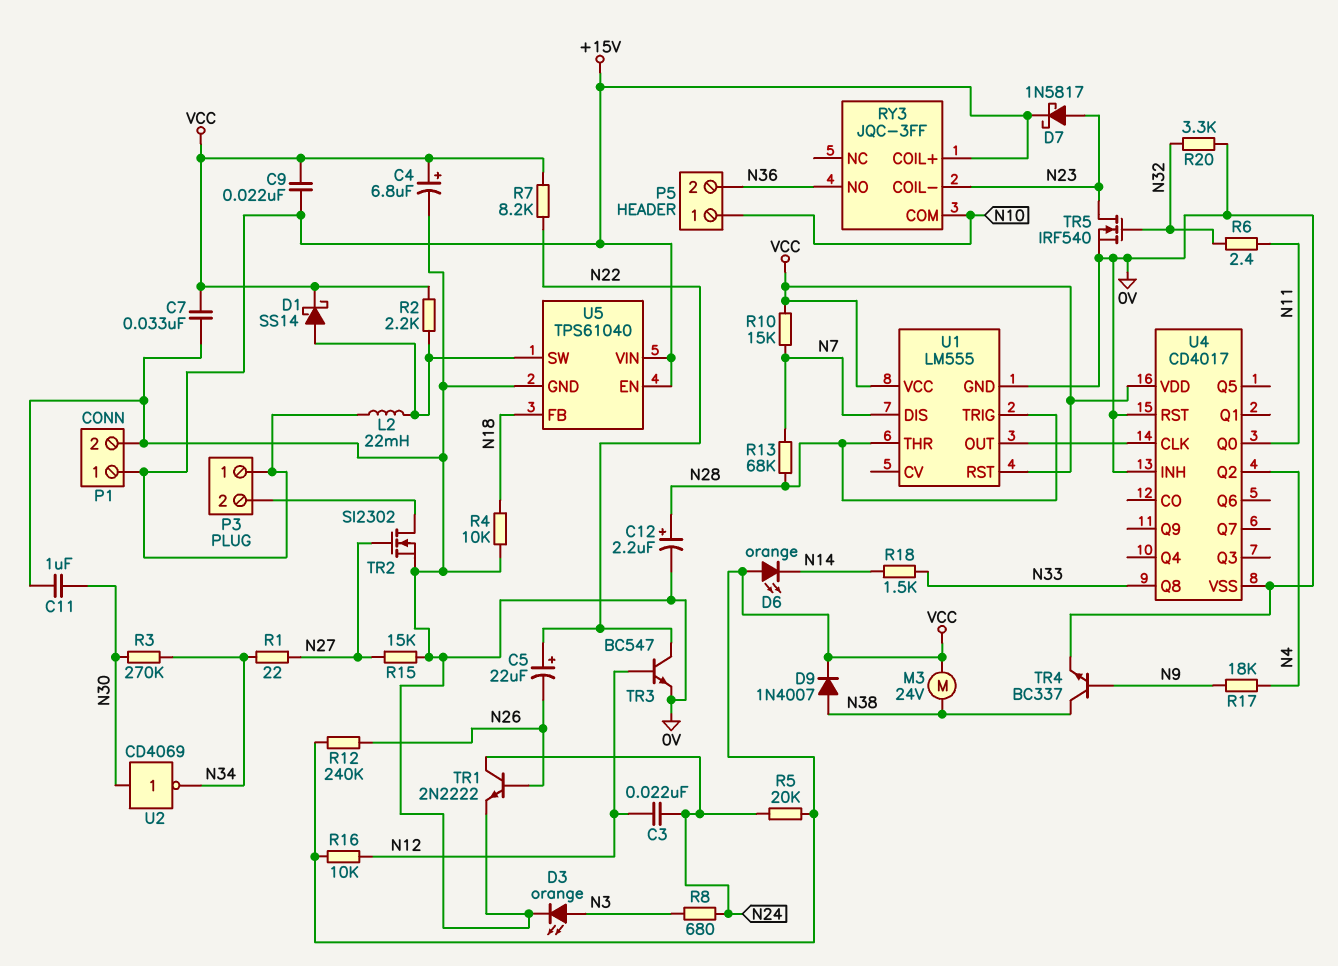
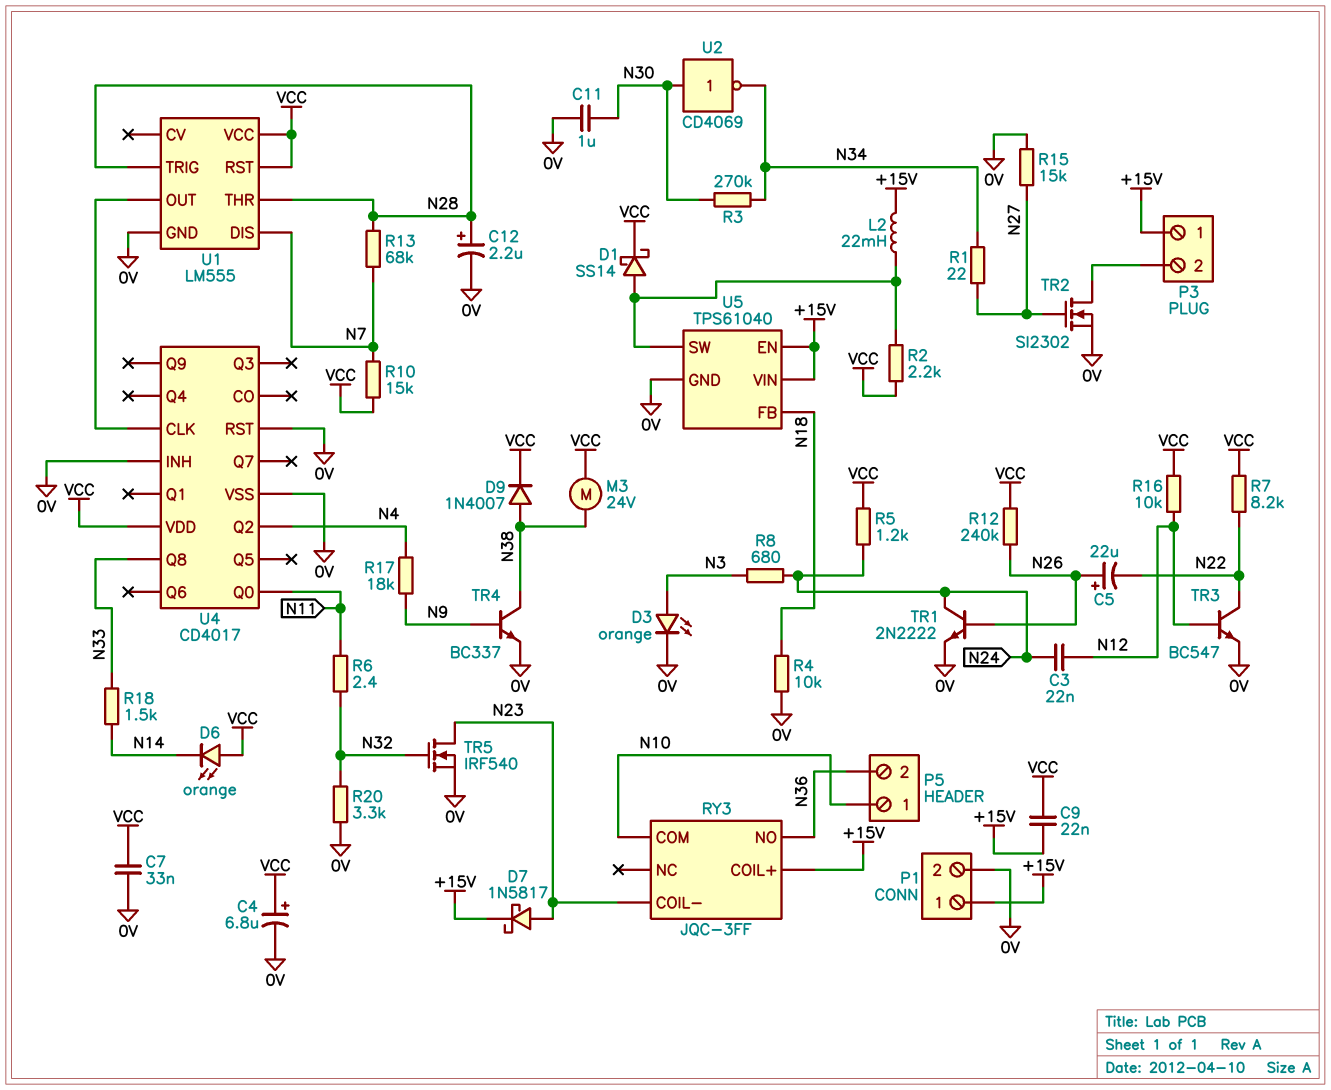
C5: 22uF (plus N22, minus N26) -> 22uF (plus N26, minus N22)
R5: 20k (N24, VCC) -> 1.2k (N24, VCC)

